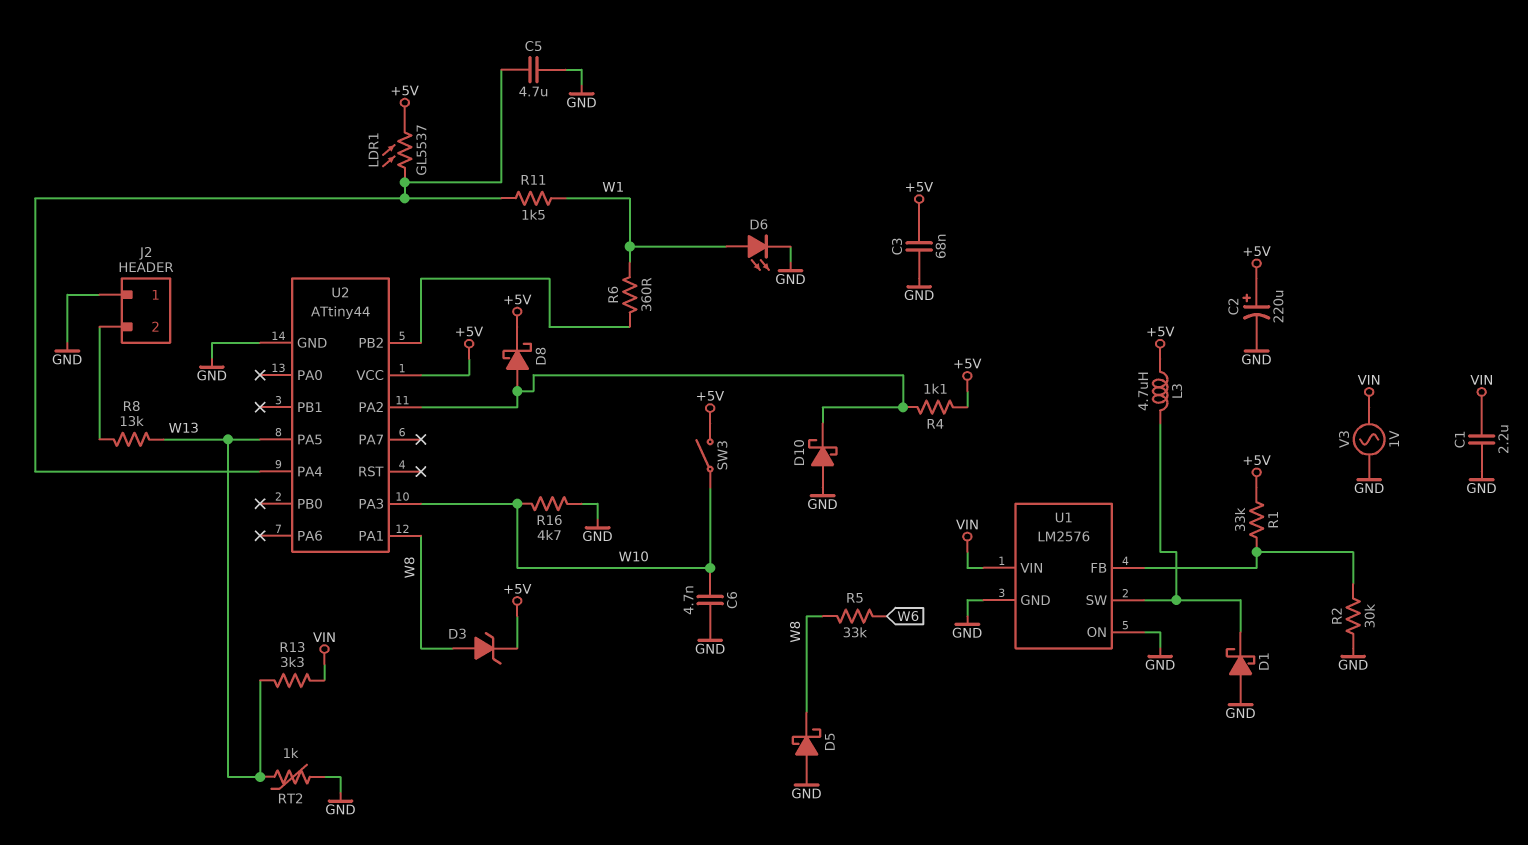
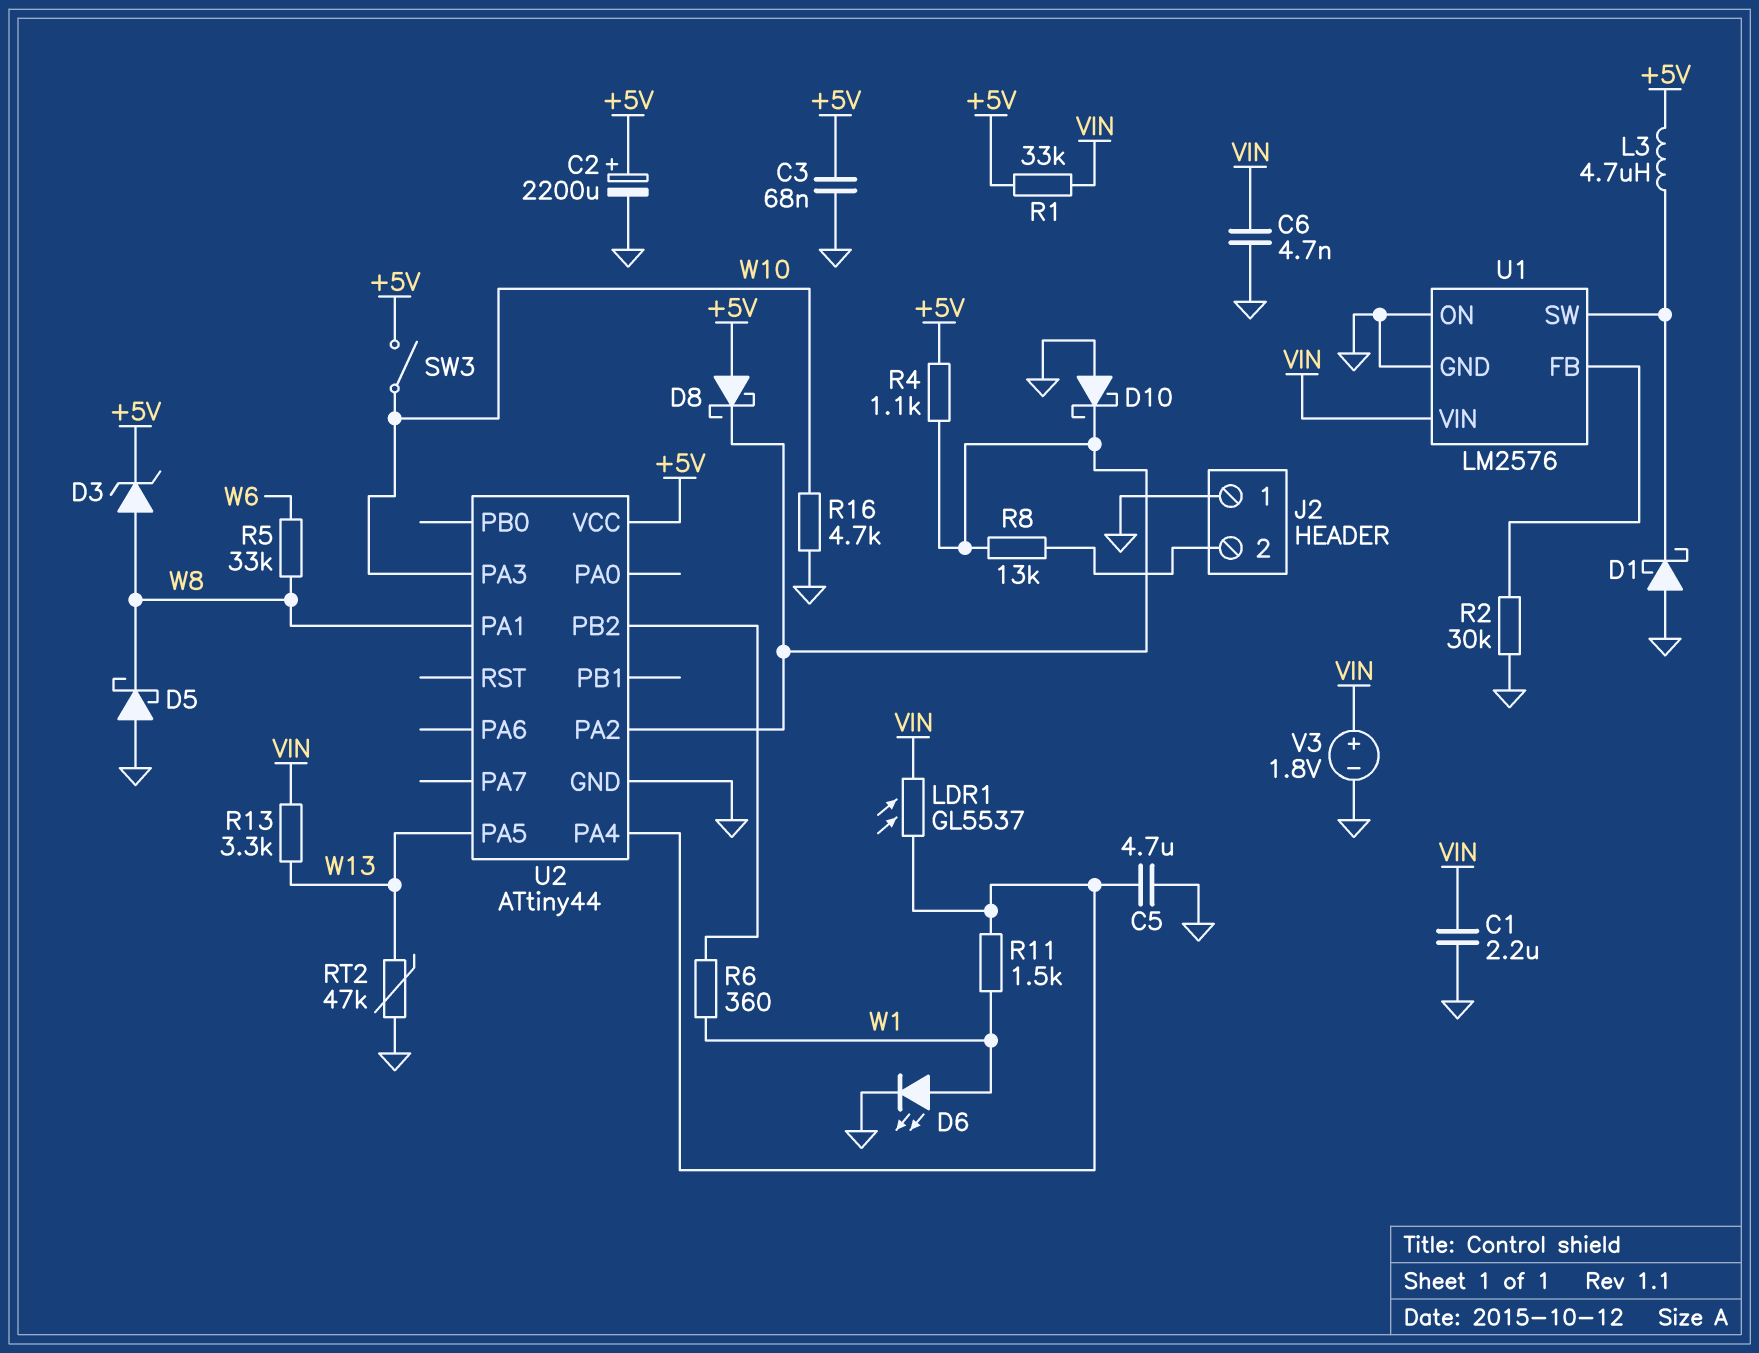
C2: 220uF (plus +5V, minus GND) -> 2200uF (plus +5V, minus GND)
C6: 4.7nF (GND, W10) -> 4.7nF (GND, VIN)
D8: schottky (A U2/PA2, K +5V) -> schottky (A +5V, K U2/PA2)
LDR1: GL5537 (+5V, U2/PA4) -> GL5537 (U2/PA4, VIN)
R1: 33k (+5V, U1/FB) -> 33k (+5V, VIN)
R8: 13k (J2/2, W13) -> 13k (J2/2, U2/PA2)
RT2: 1k (GND, W13) -> 47k (GND, W13)
V3: AC 1V (GND, VIN) -> 1.8V (plus VIN, minus GND)

